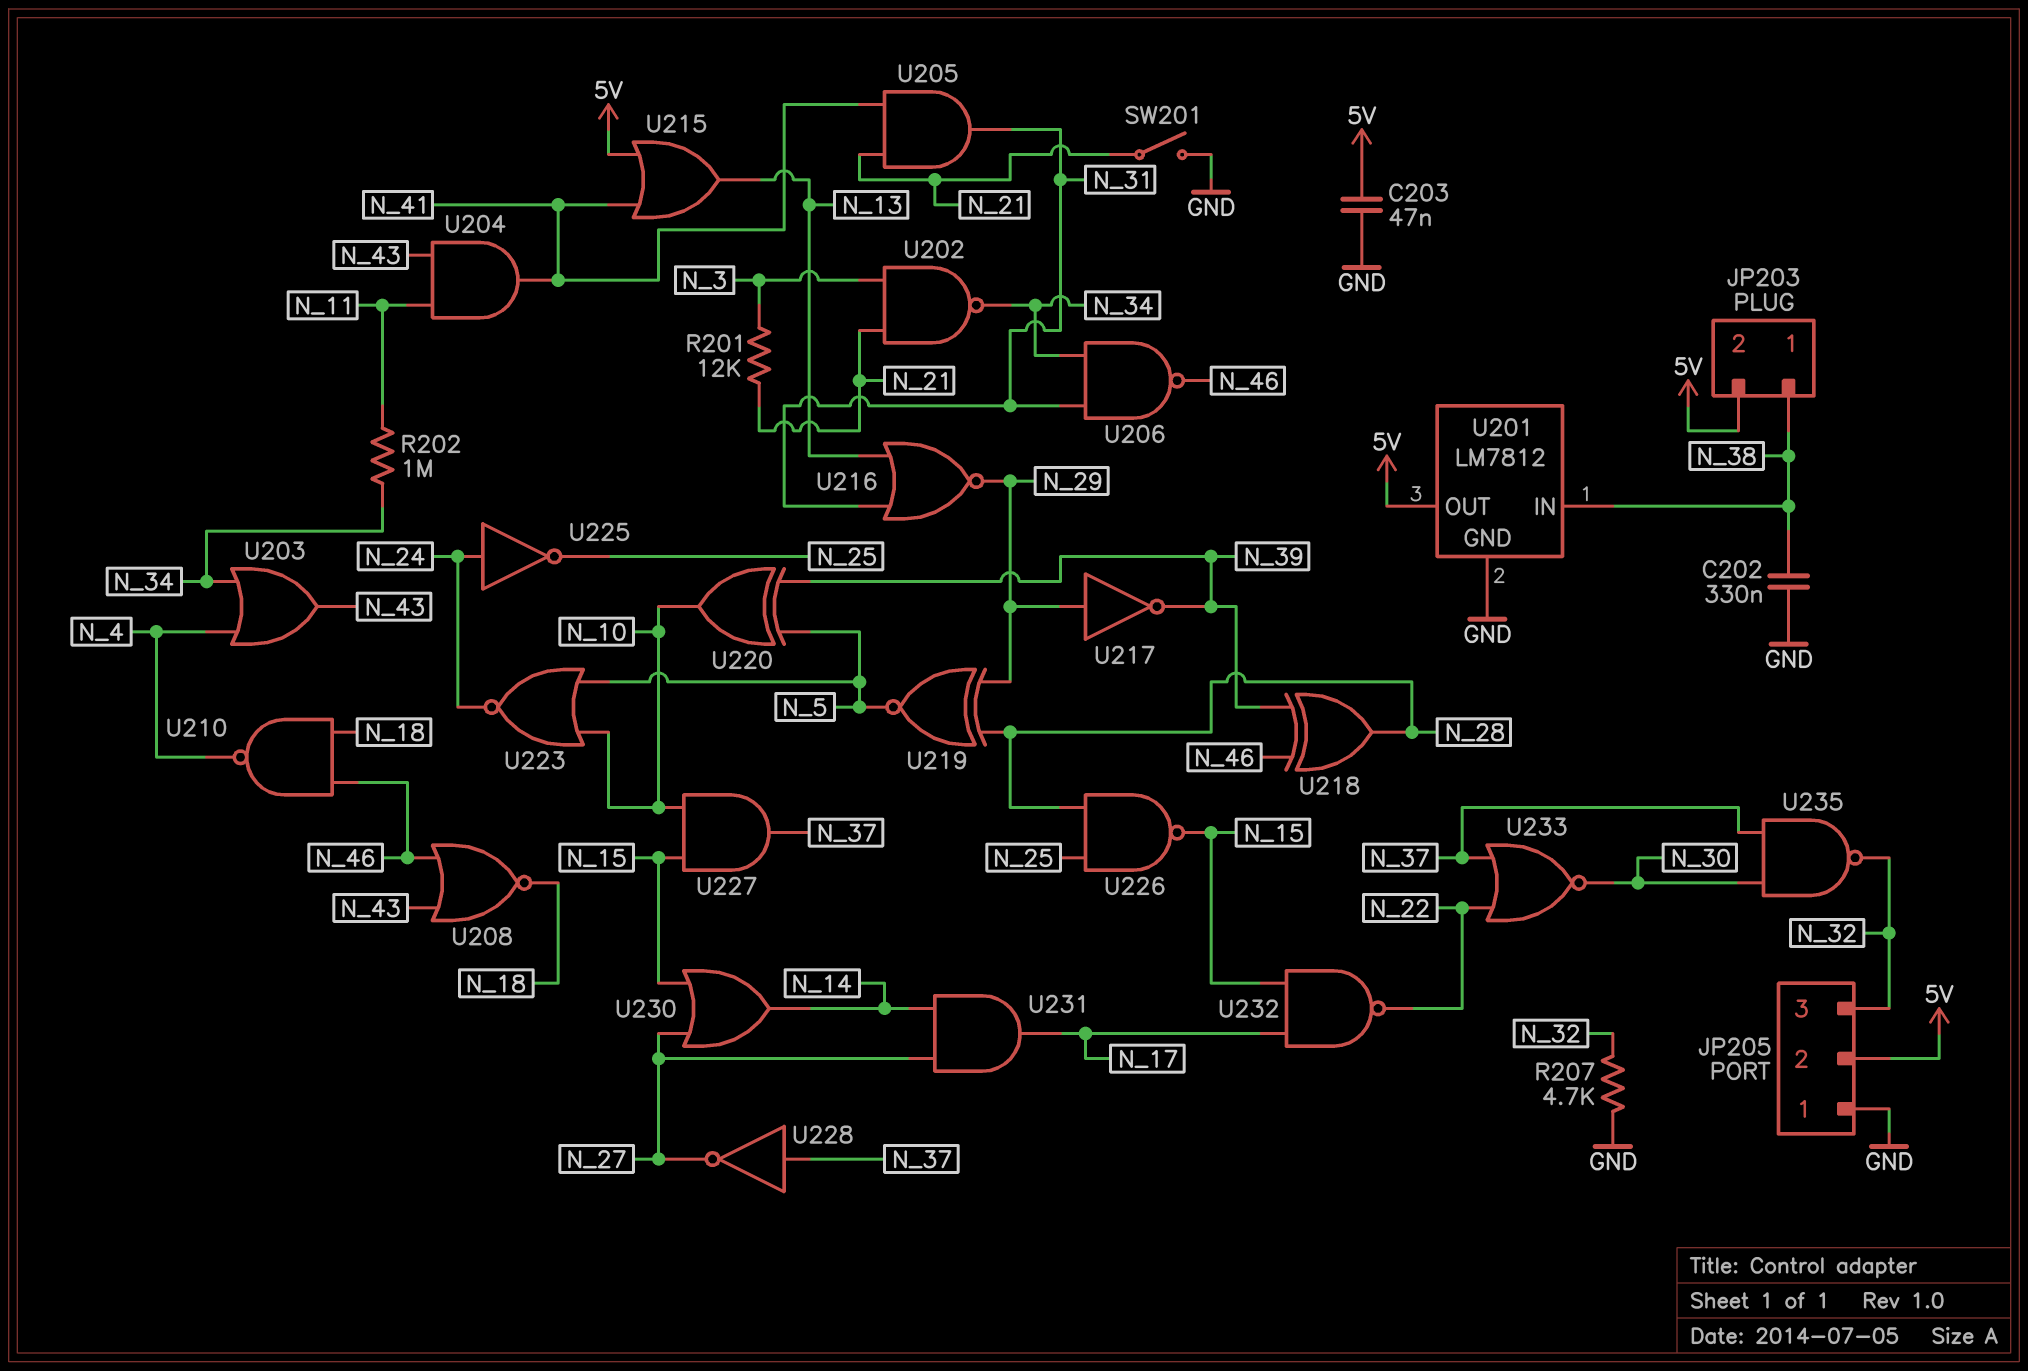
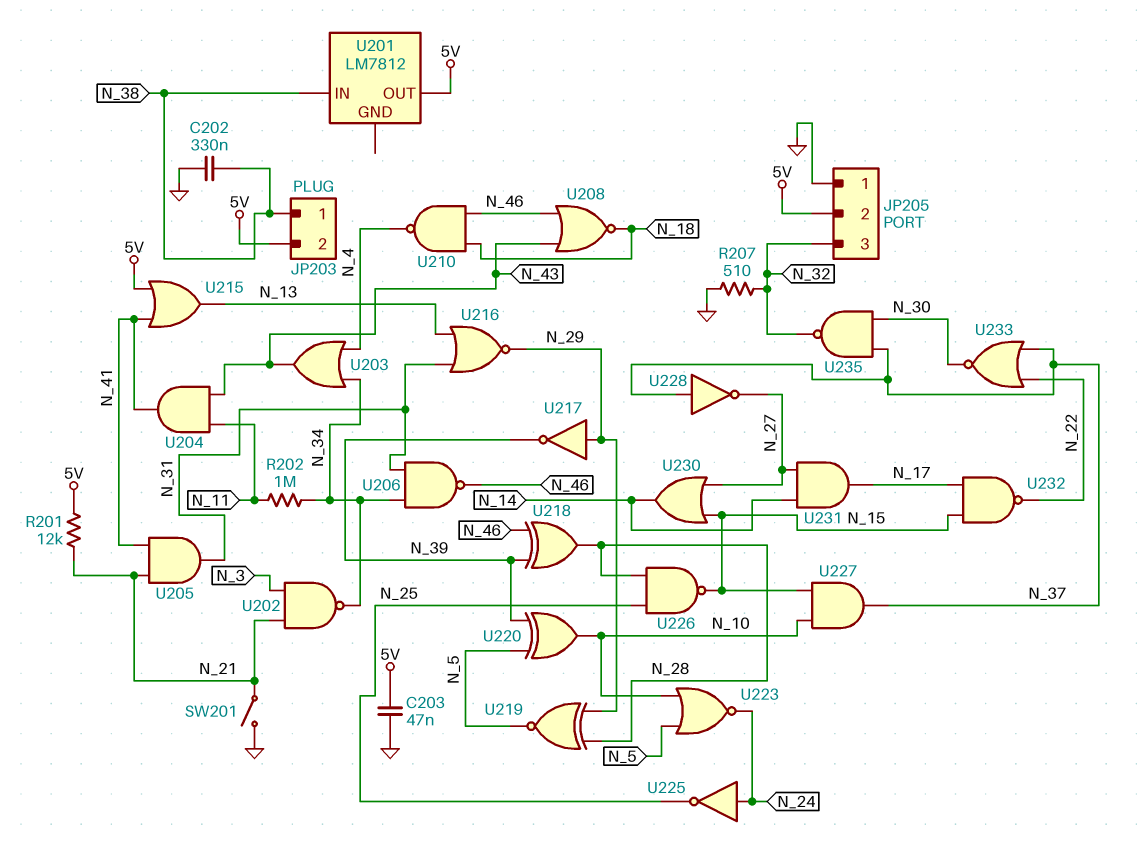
R201: 12k (N_3, N_21) -> 12k (5V, N_21)
R207: 4.7k (GND, N_32) -> 510 (GND, N_32)
U201 pin GND: GND -> none

